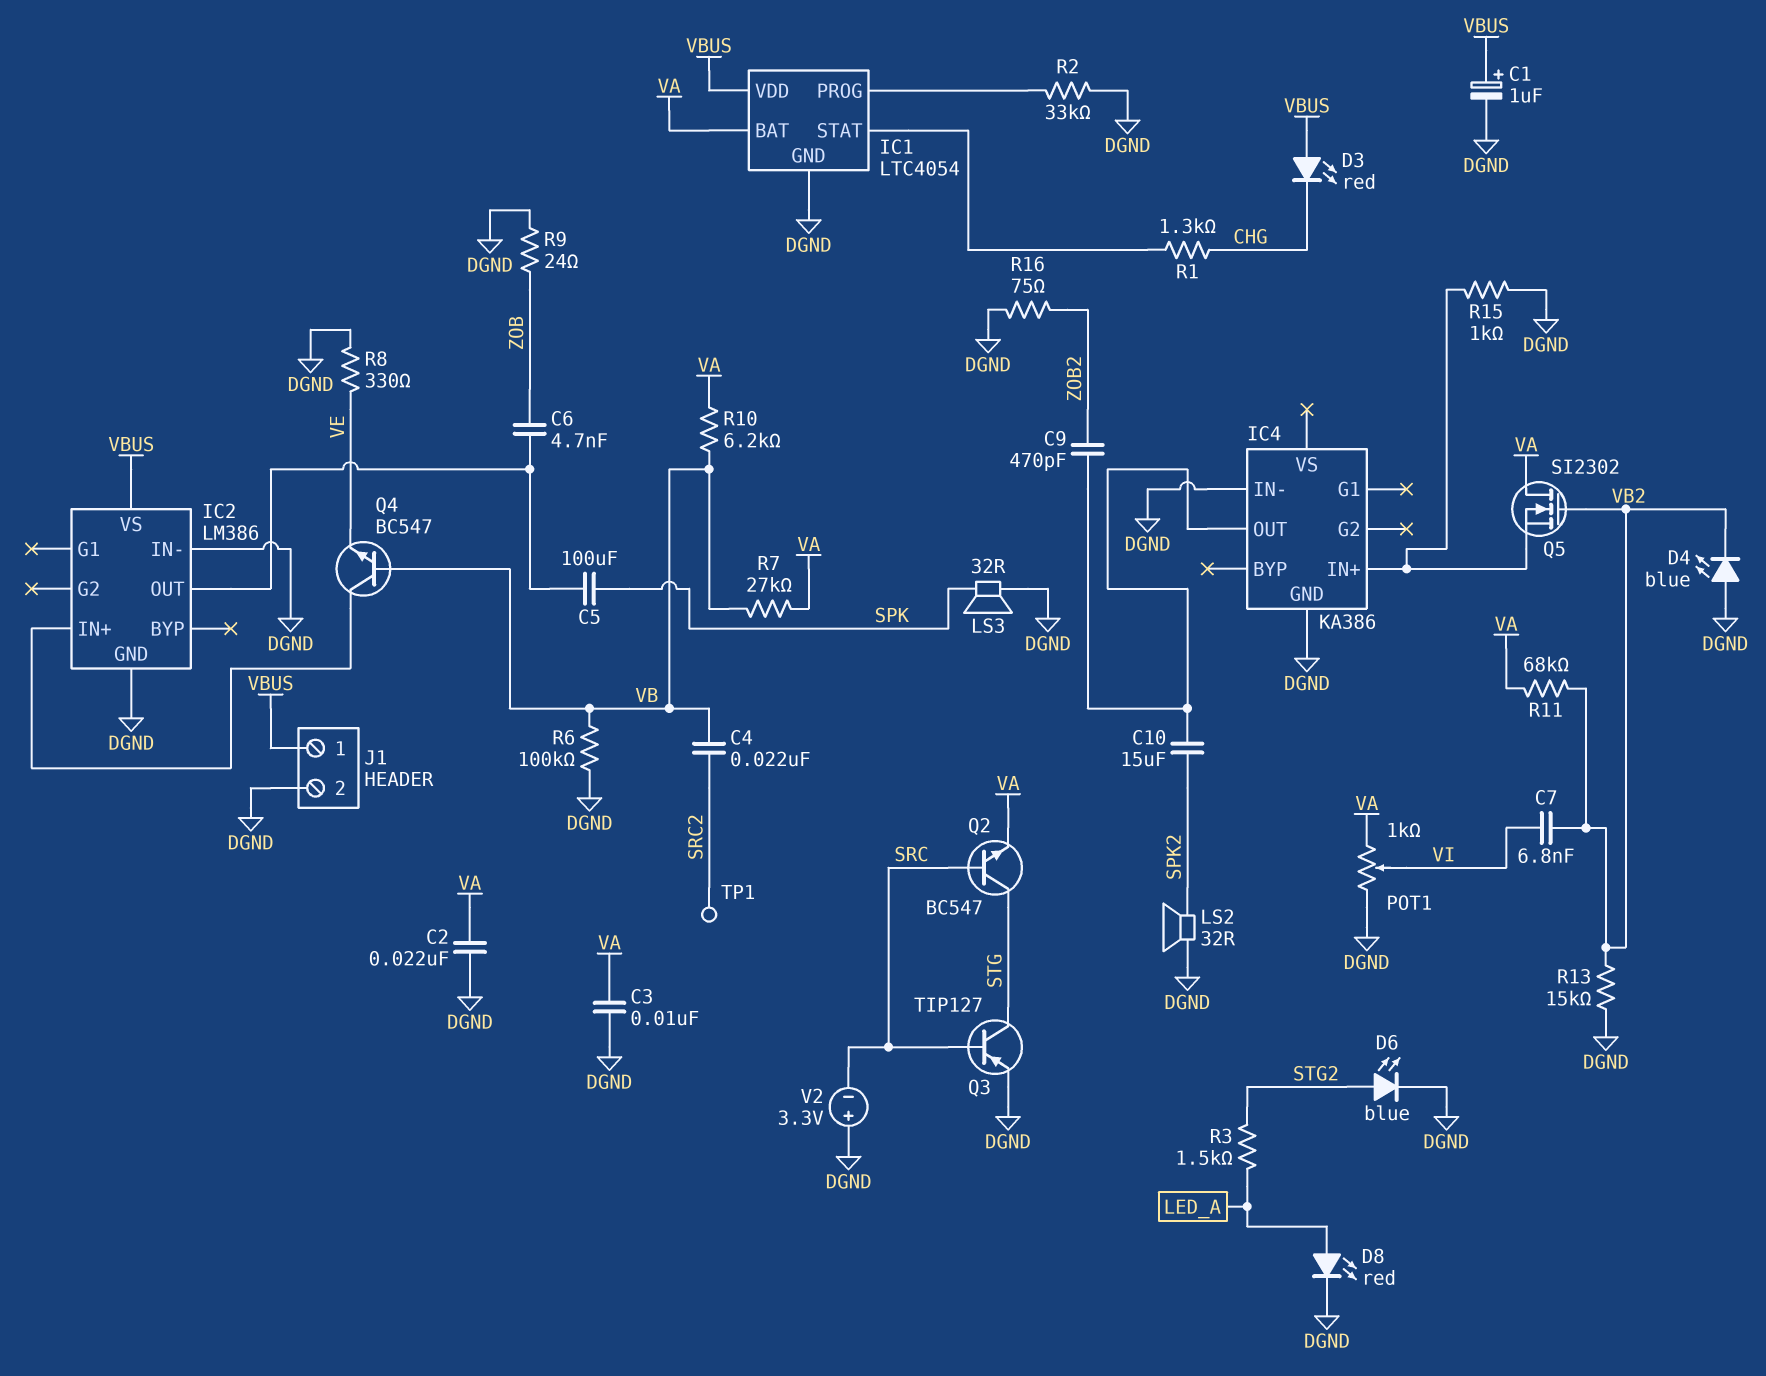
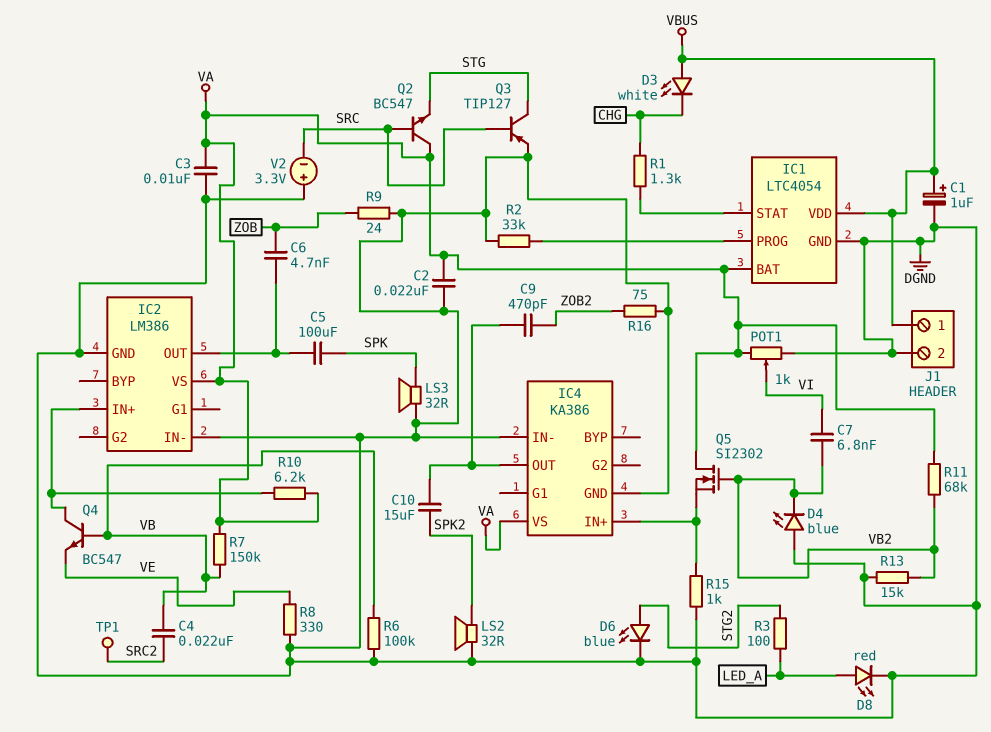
D3: LED red (A VBUS, K CHG) -> LED white (A VBUS, K CHG)
IC2 pin VS: VBUS -> VA
IC4 pin VS: none -> VA
Q2: NPN BC547 (B SRC, C STG, E VA) -> NPN BC547 (B SRC, C VA, E STG)
R3: 1.5k (LED_A, STG2) -> 100 (LED_A, STG2)
R7: 27k (VA, VB) -> 150k (VA, VB)
R10: 6.2k (VA, VB) -> 6.2k (IC2/IN+, VA)

